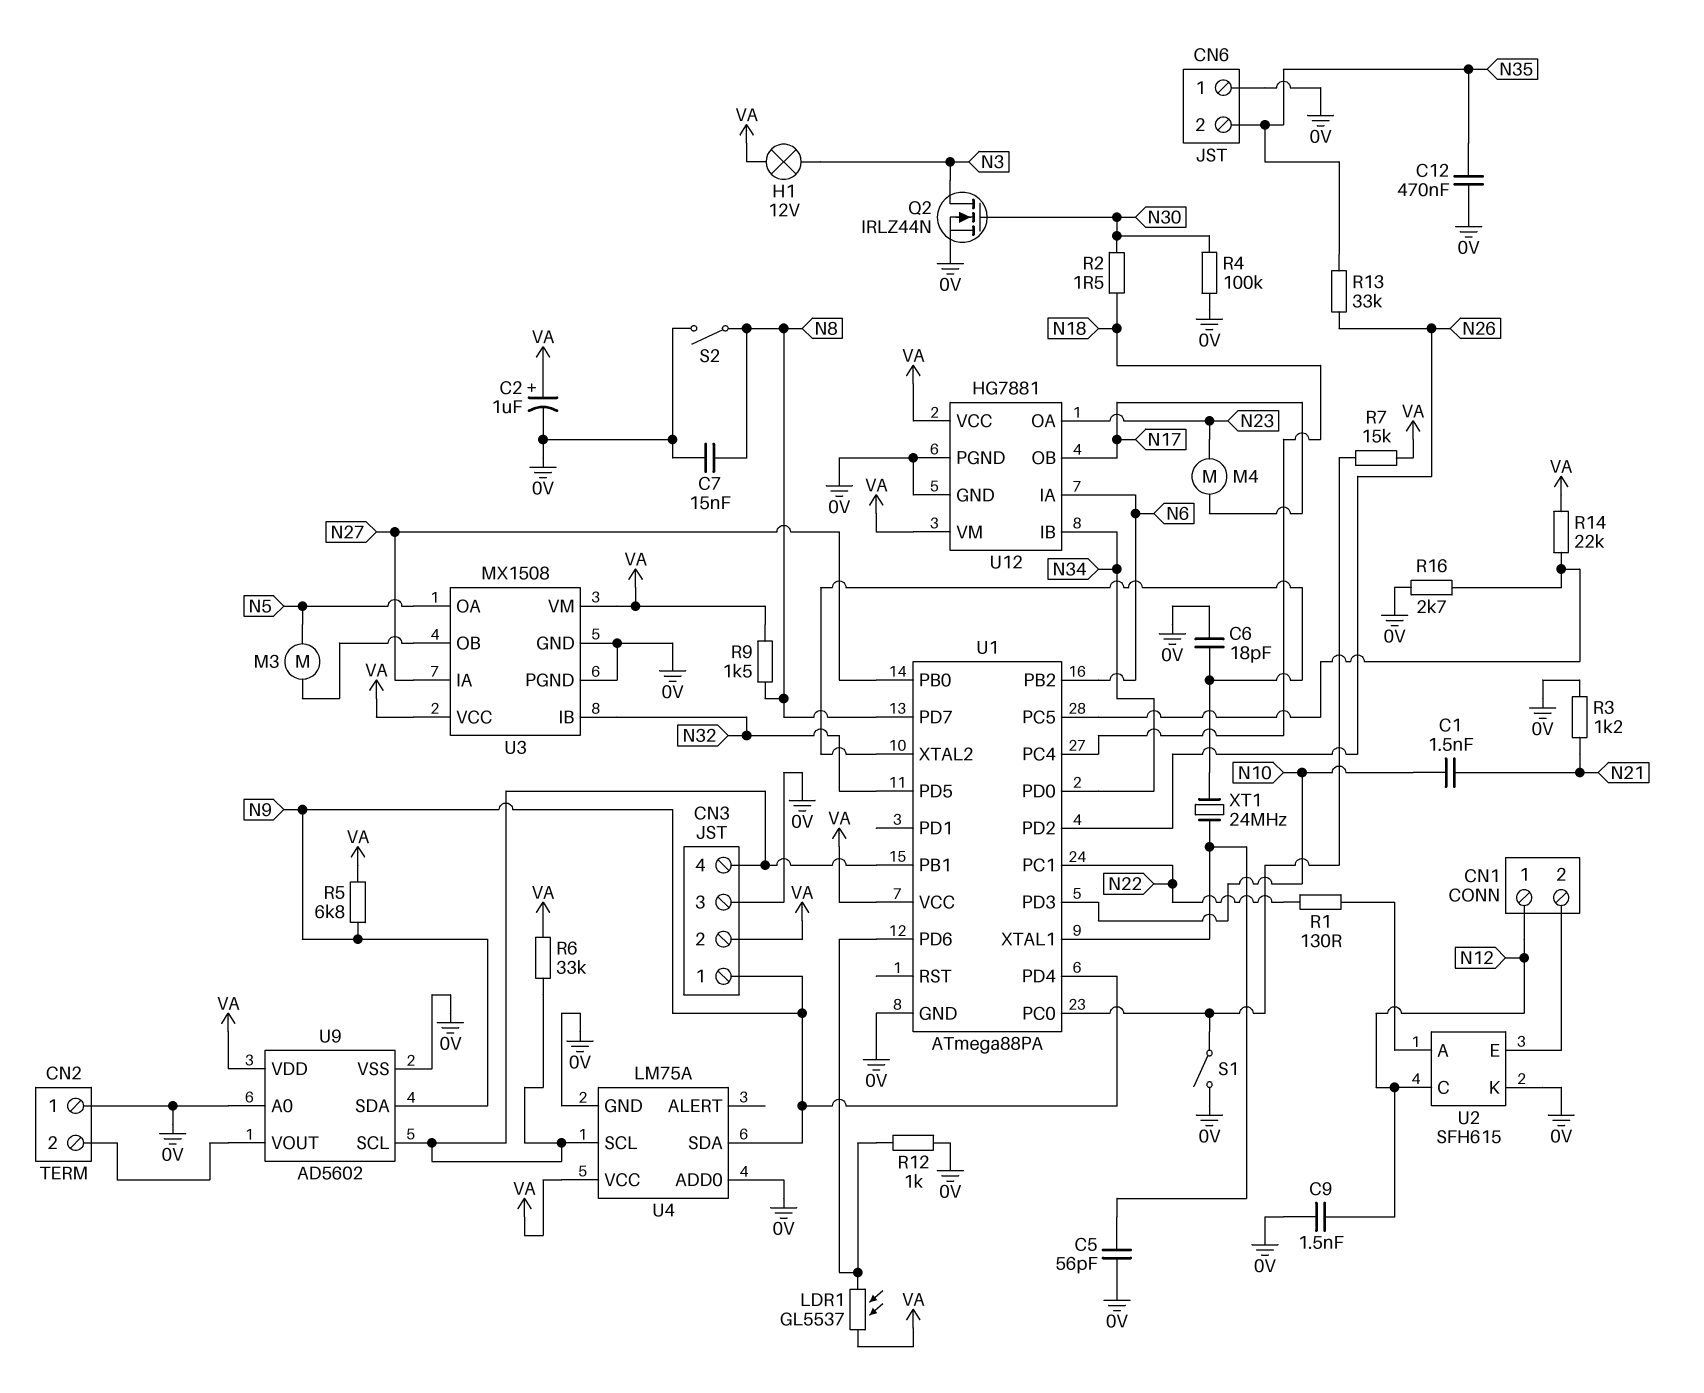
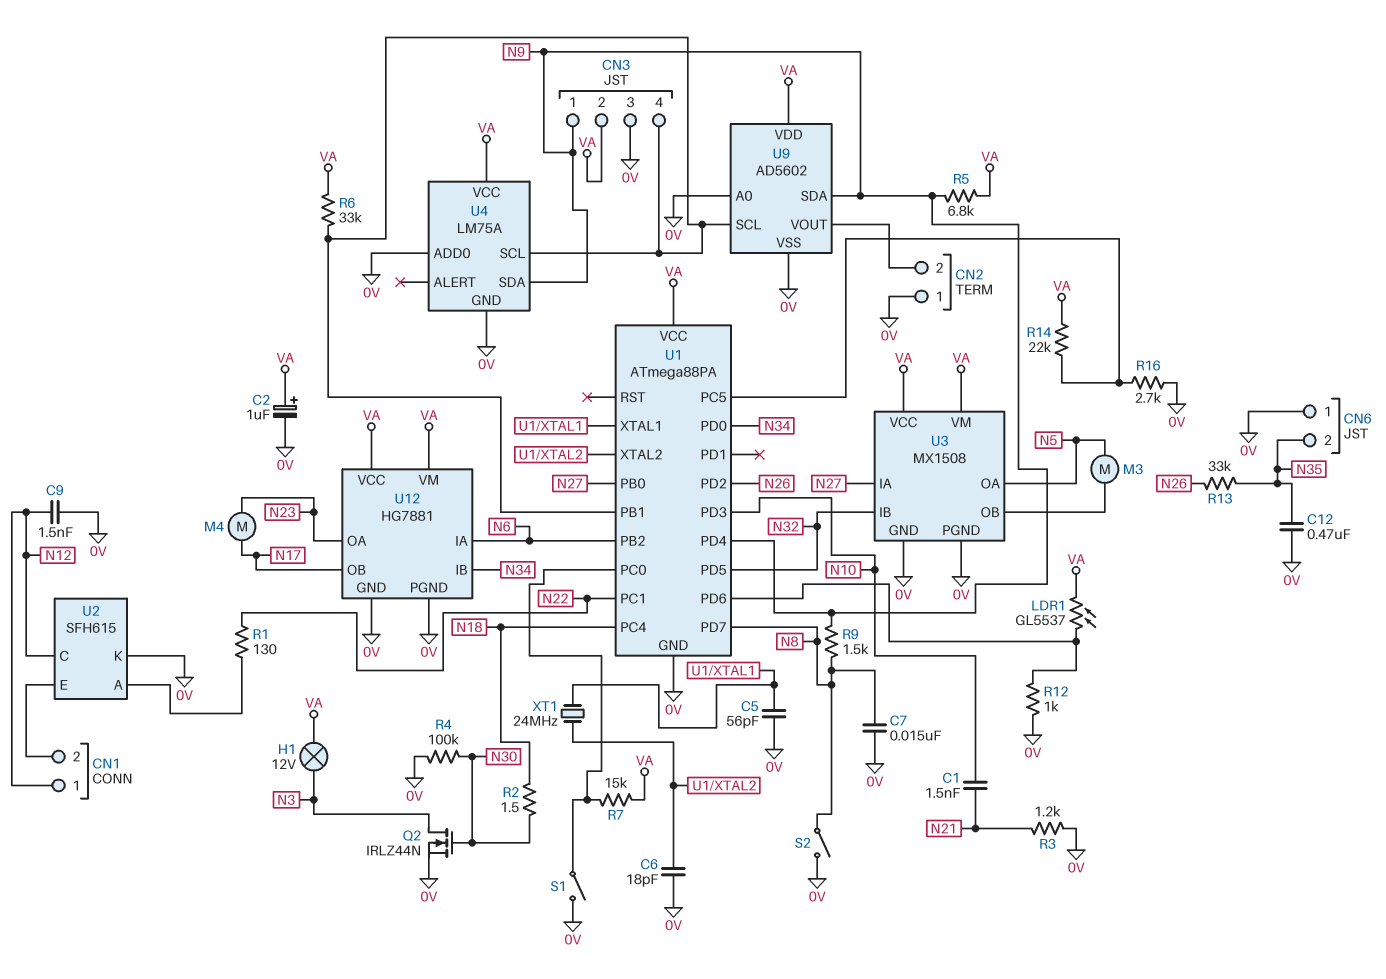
R9: 1.5k (N8, VA) -> 1.5k (N8, N9)

